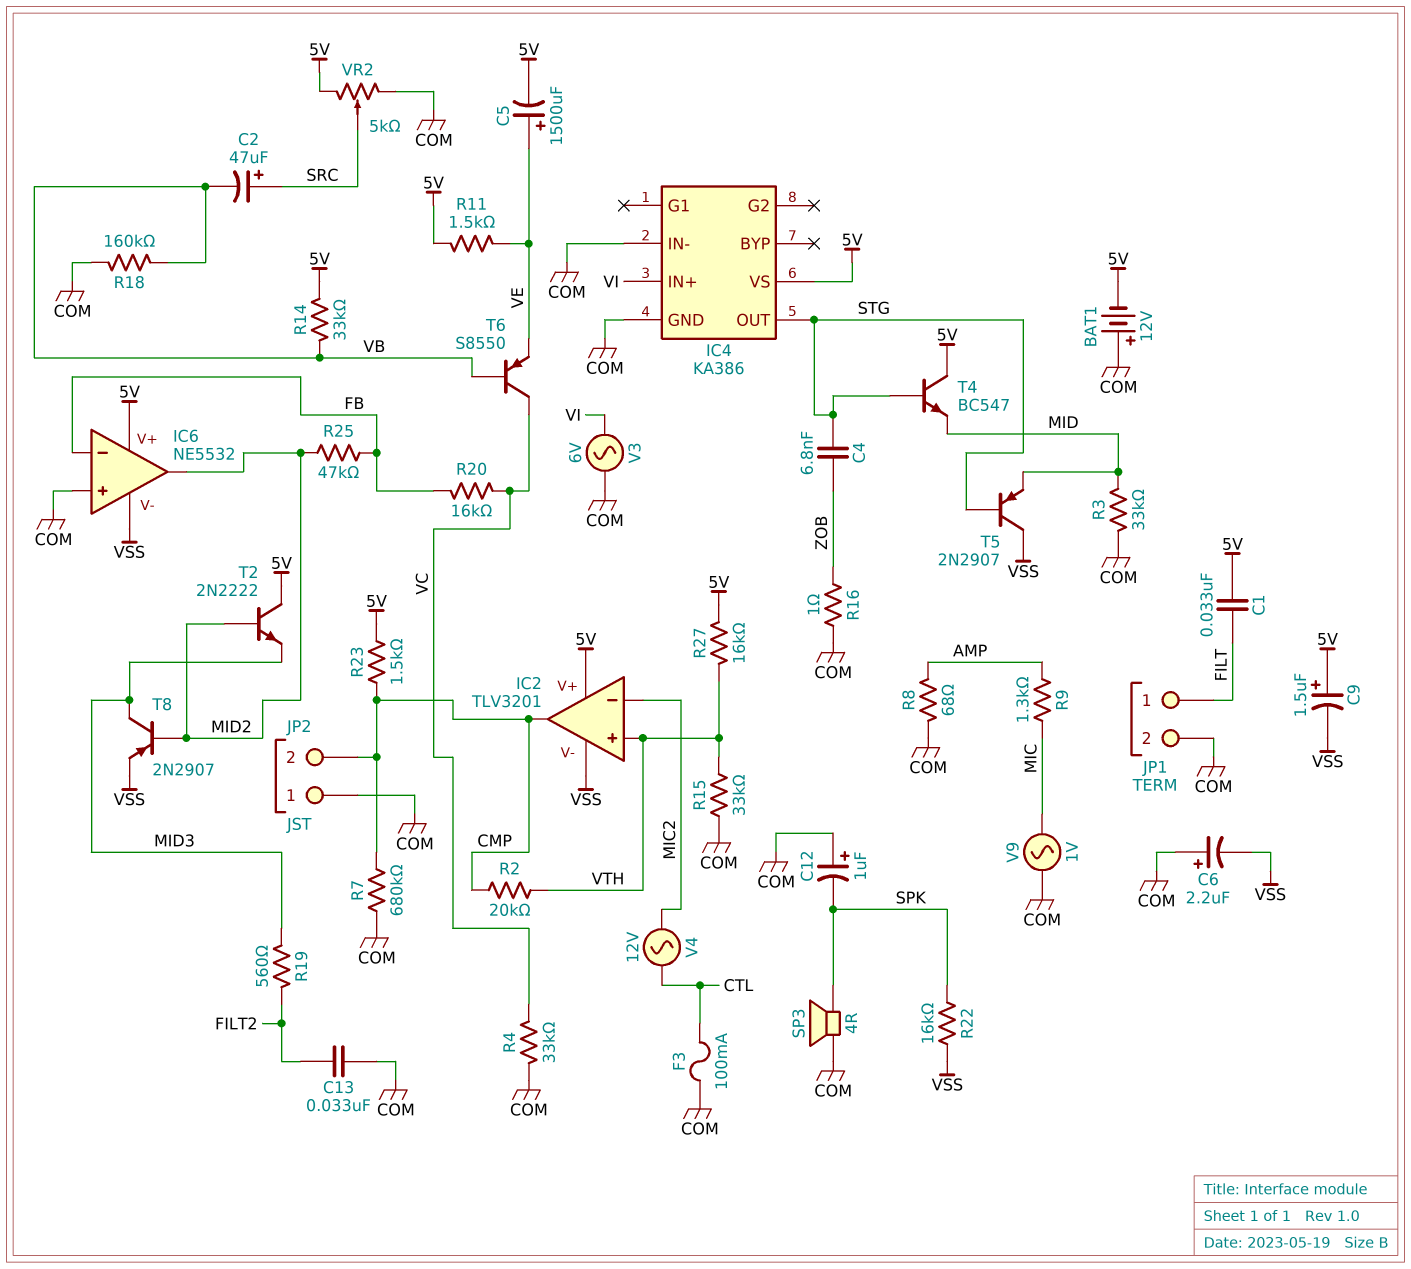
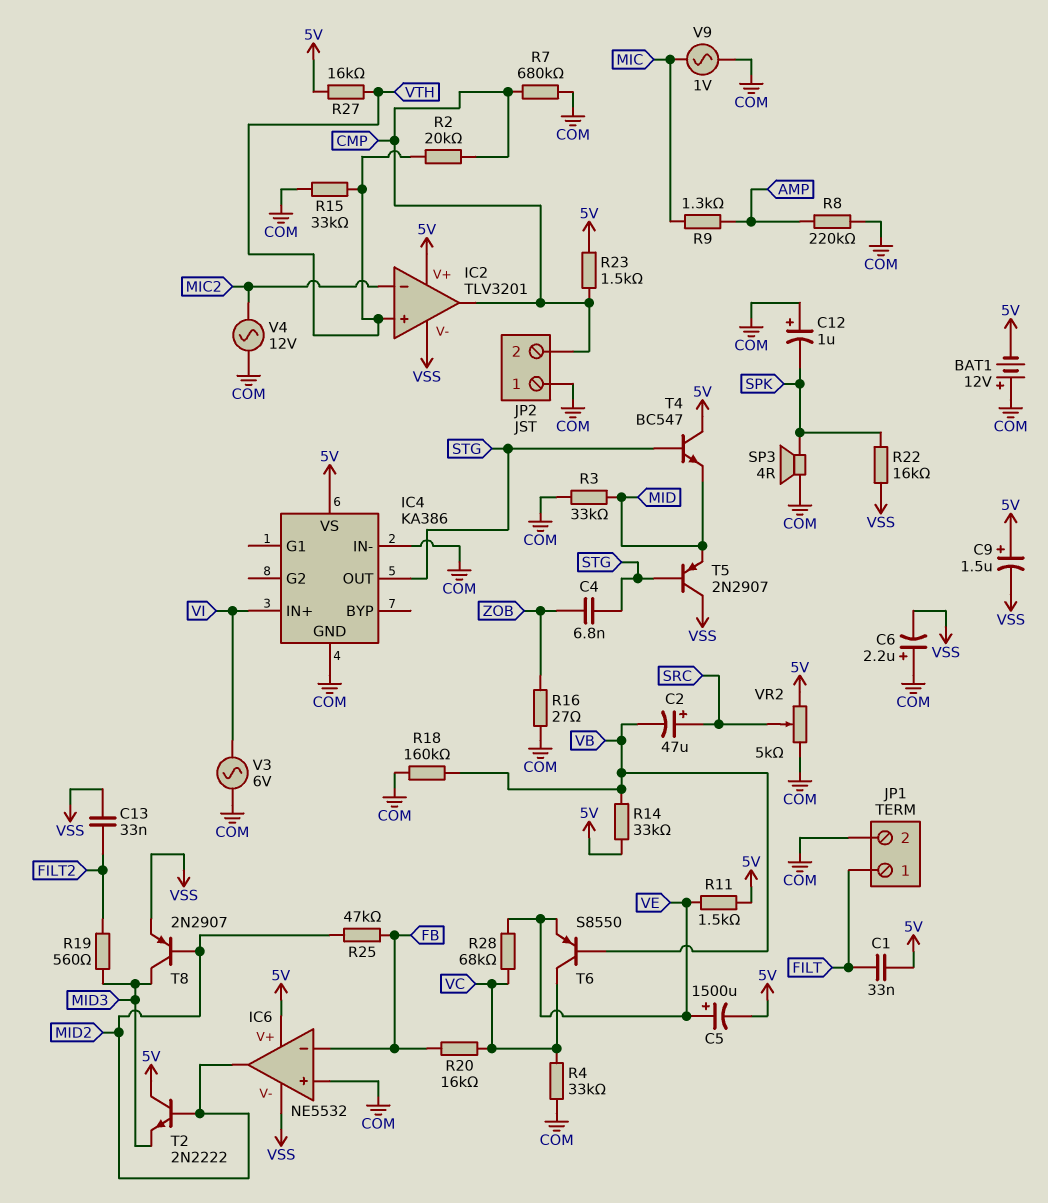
C13: 33nF (COM, FILT2) -> 33nF (FILT2, VSS)
F3: 100mA (COM, CTL) -> none
R8: 68 (AMP, COM) -> 220k (AMP, COM)
R16: 1 (COM, ZOB) -> 27 (COM, ZOB)
R28: none -> 68k (VC, VE)
V4: AC 12V (CTL, MIC2) -> AC 12V (COM, MIC2)

